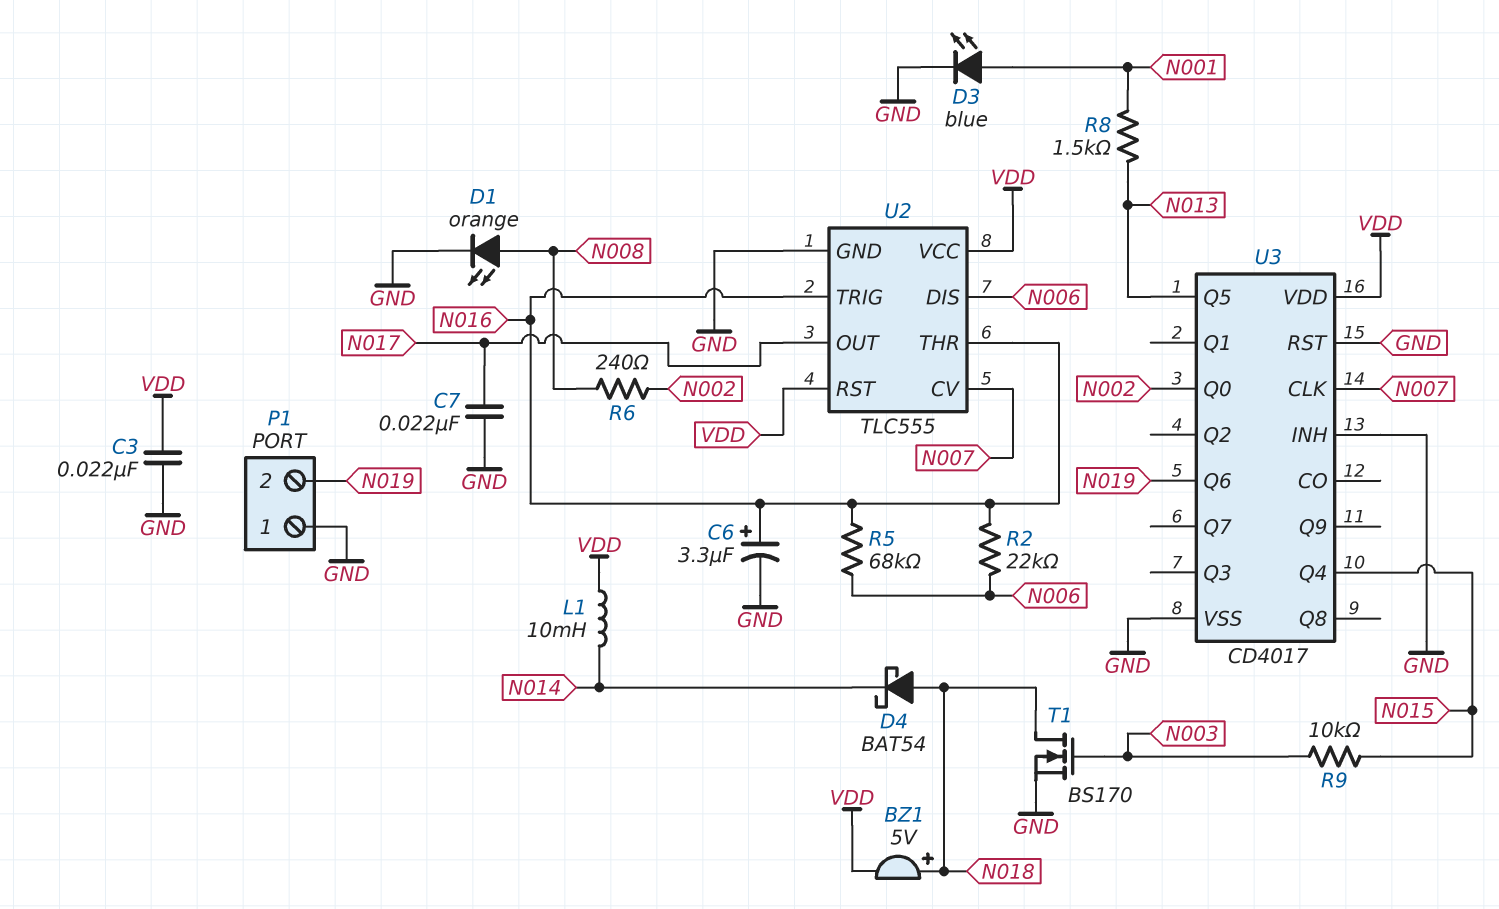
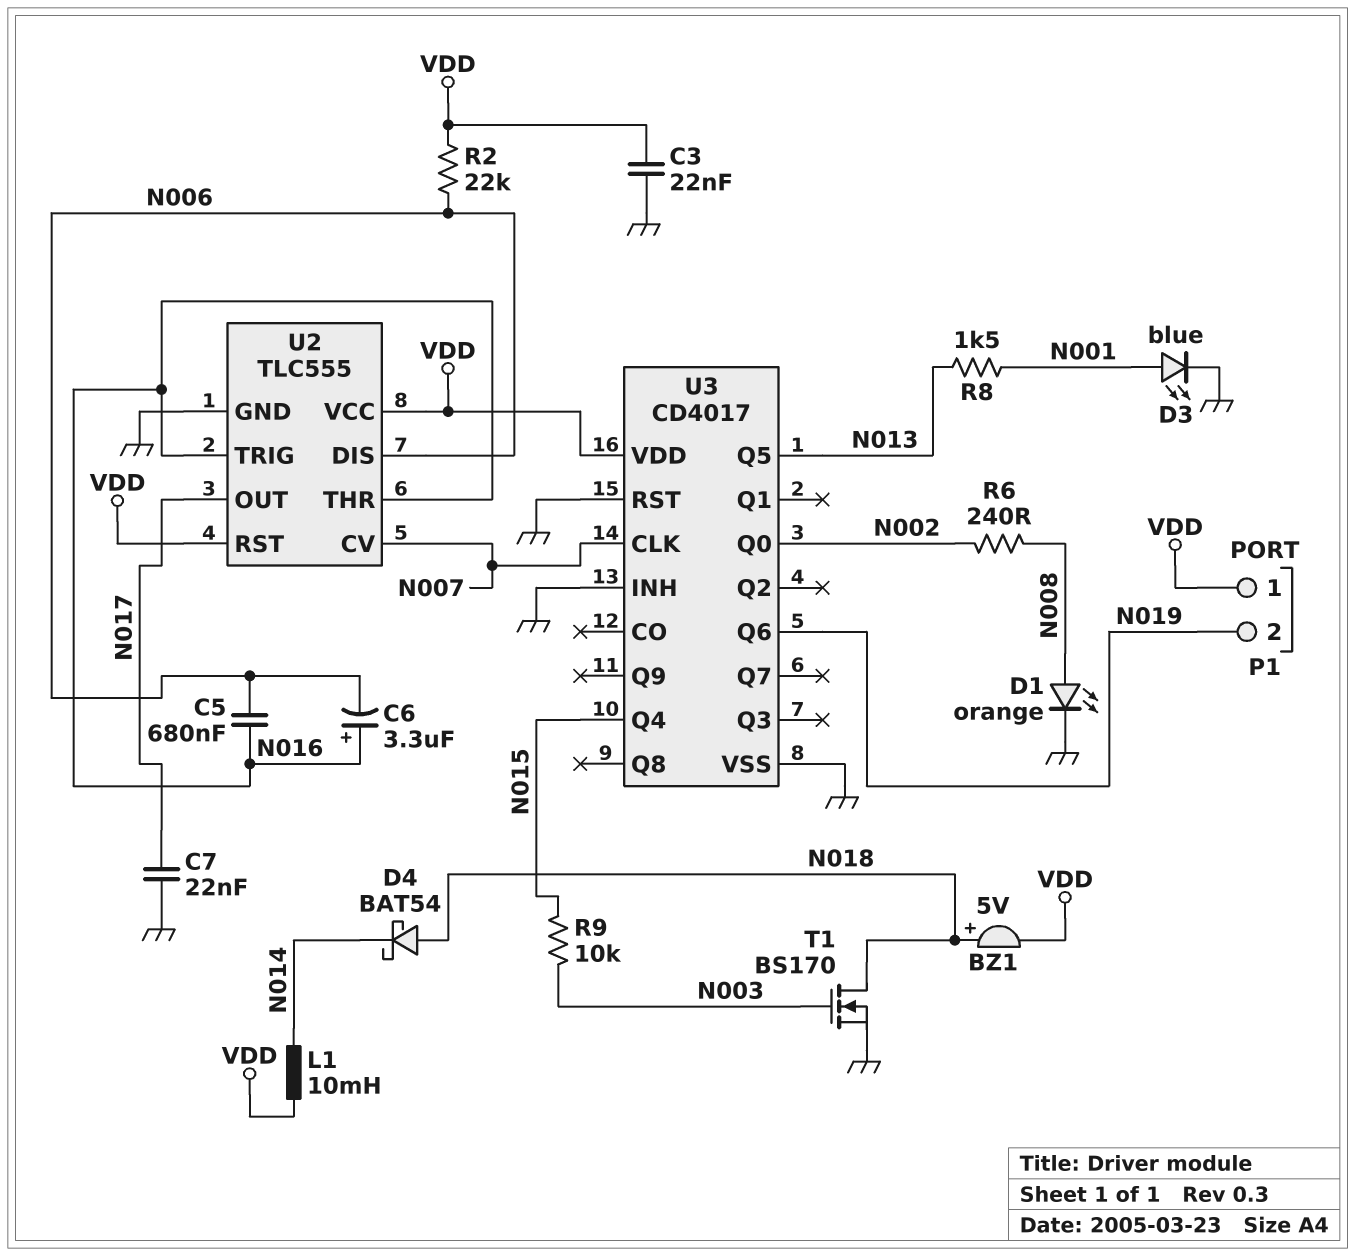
C5: none -> 680nF (N006, N016)
C6: 3.3uF (plus N016, minus GND) -> 3.3uF (plus N016, minus N006)
P1 pin 1: GND -> VDD
R2: 22k (N006, N016) -> 22k (N006, VDD)
R5: 68k (N006, N016) -> none

